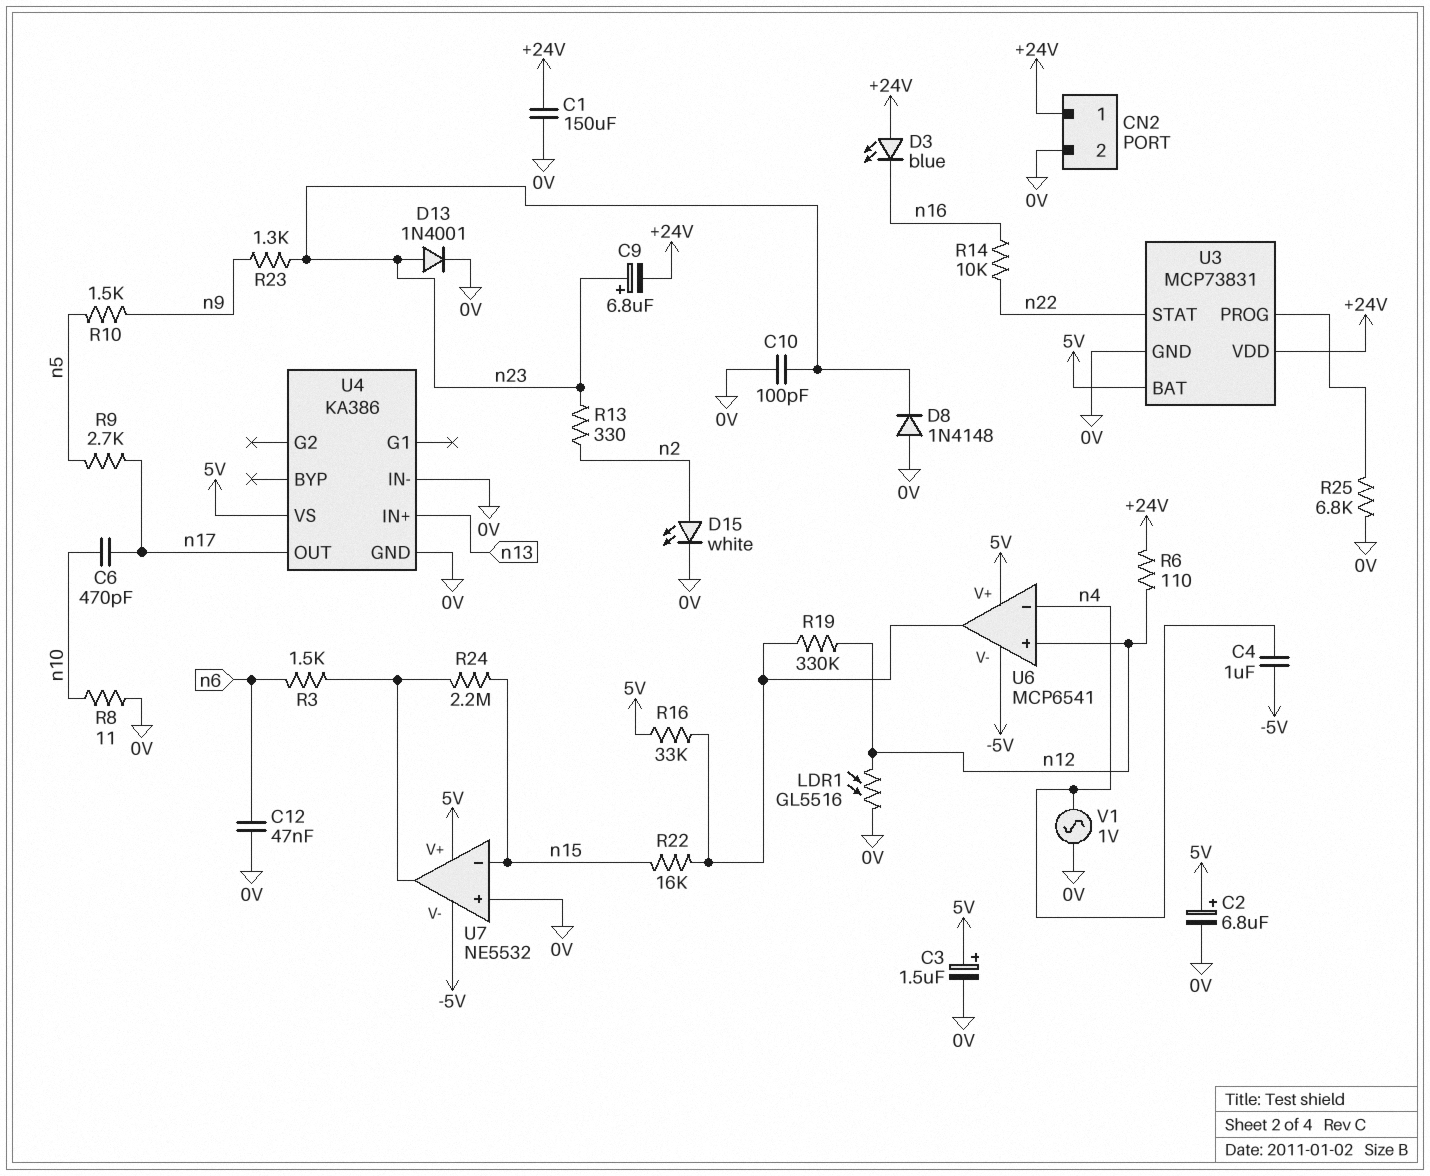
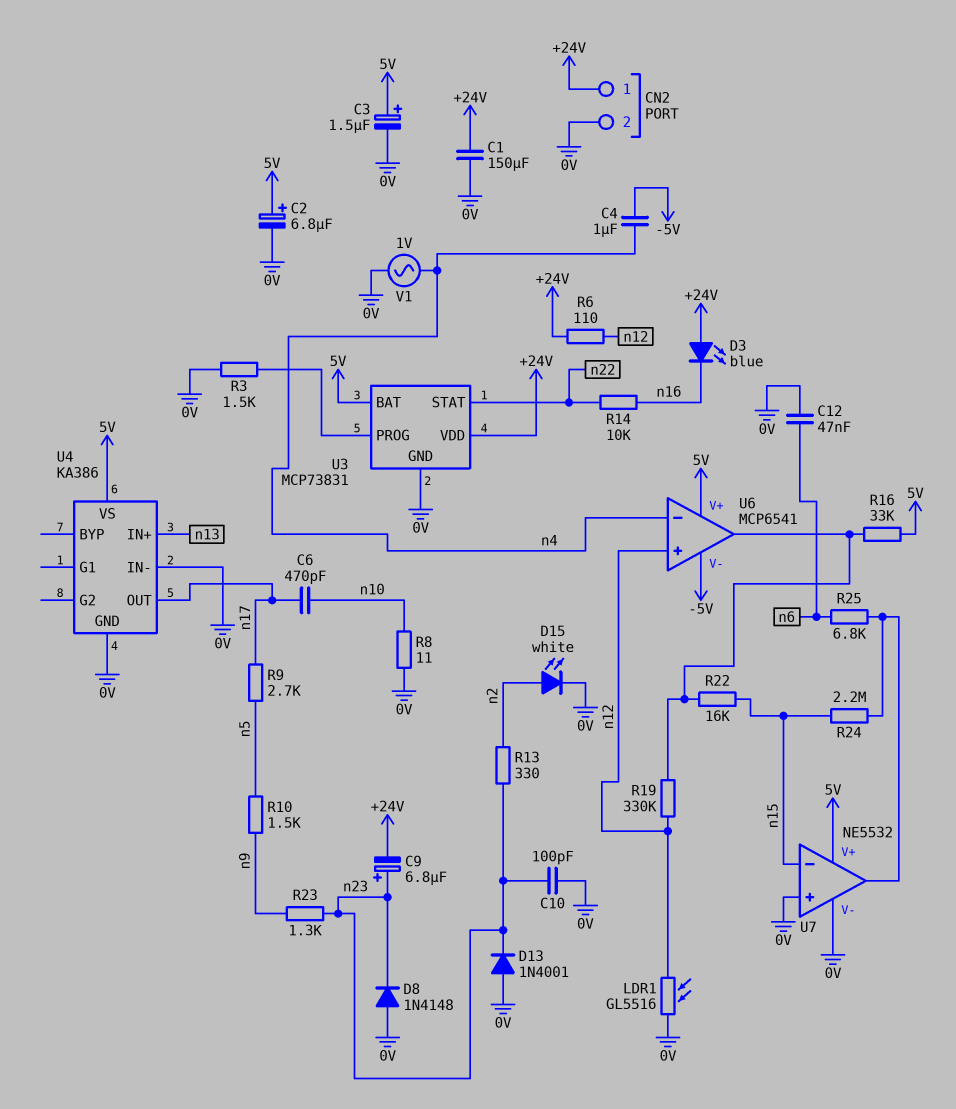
D13: diode 1N4001 (A n23, K 0V) -> diode 1N4001 (A 0V, K n23)
R3: 1.5k (U7/out, n6) -> 1.5k (0V, U3/PROG)
R25: 6.8k (0V, U3/PROG) -> 6.8k (U7/out, n6)
U7 pin V-: -5V -> 0V

